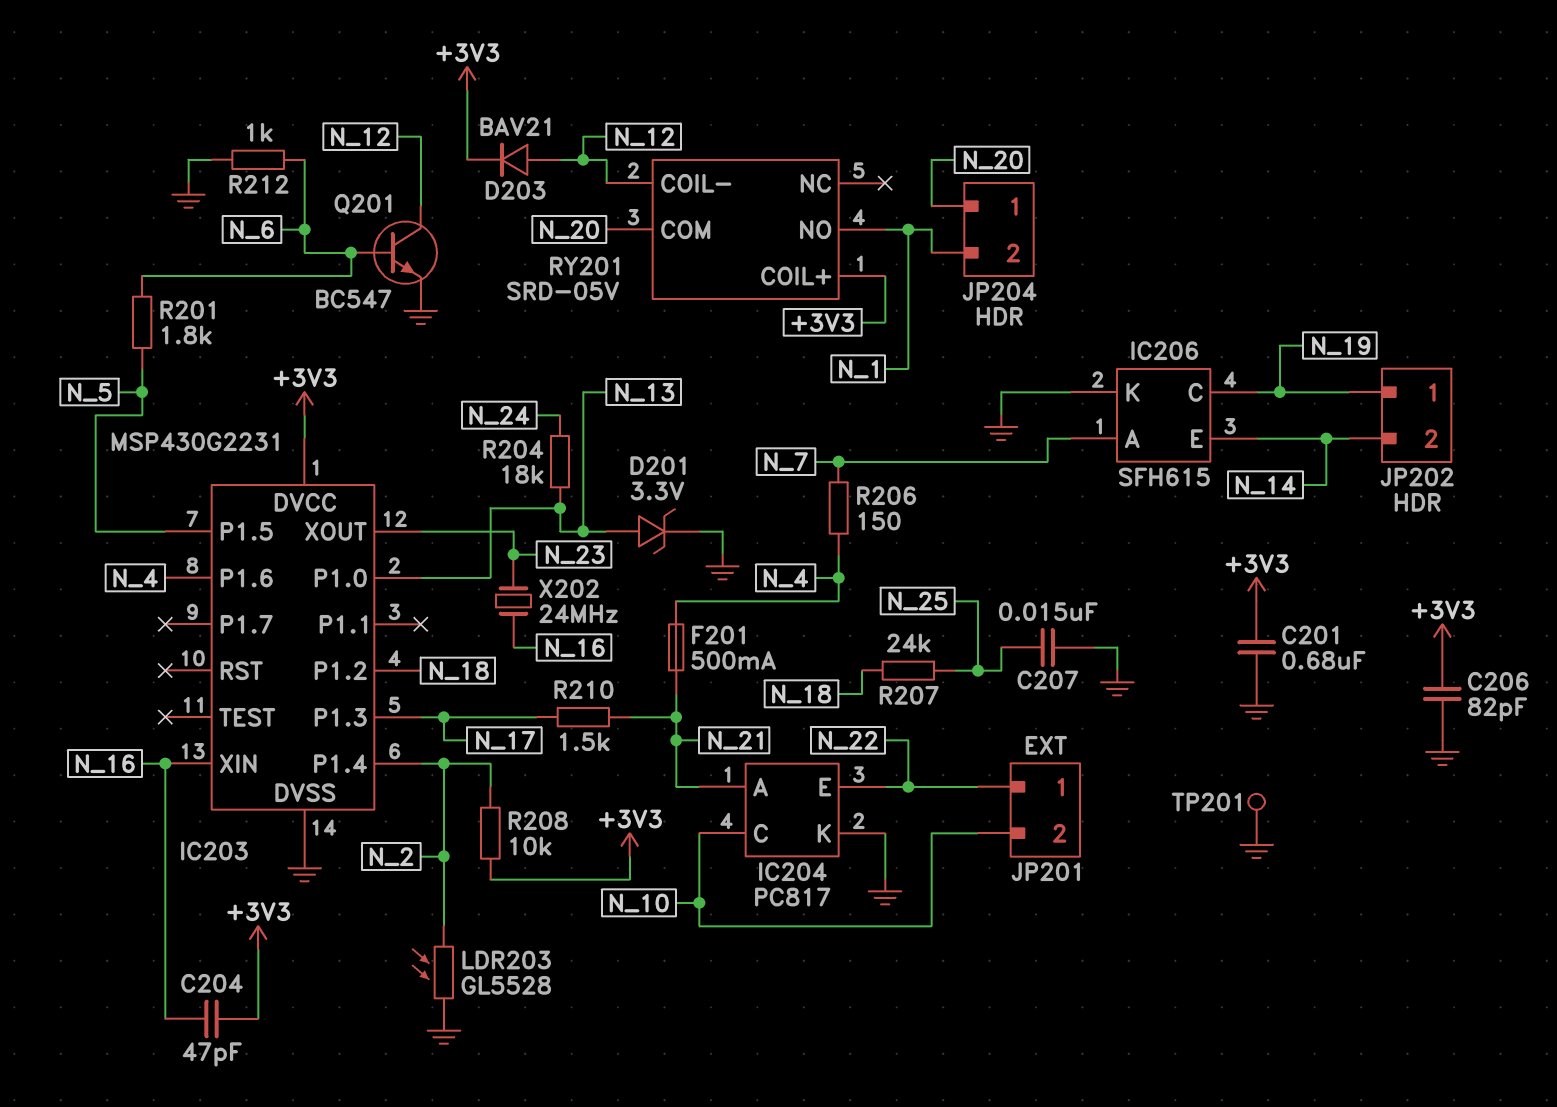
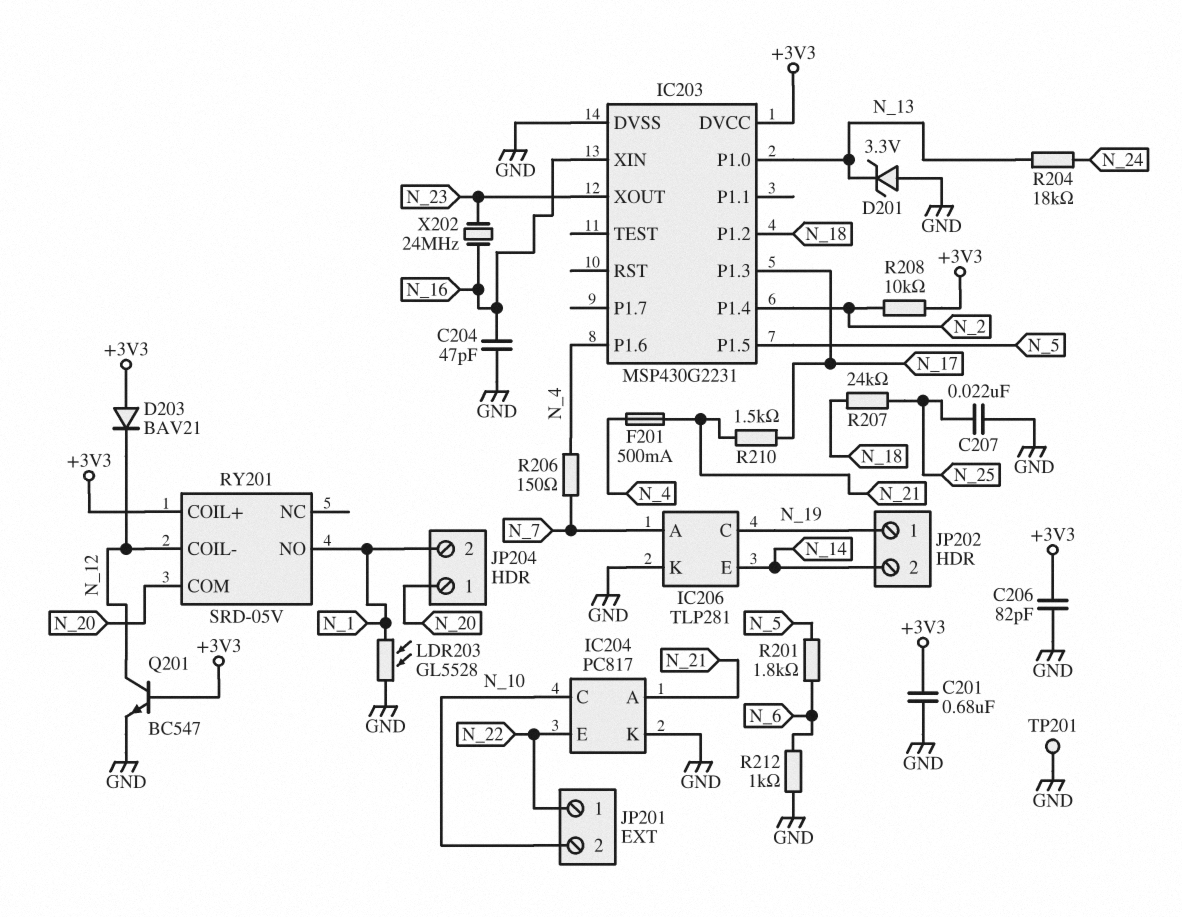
C204: 47pF (+3V3, N_16) -> 47pF (GND, N_16)
C207: 15nF (GND, N_25) -> 22nF (GND, N_25)
D201: zener 3.3V (A N_13, K GND) -> zener 3.3V (A GND, K N_13)
D203: diode BAV21 (A N_12, K +3V3) -> diode BAV21 (A +3V3, K N_12)
IC206: SFH615 -> TLP281
LDR203: GL5528 (GND, N_2) -> GL5528 (GND, N_1)
Q201: NPN BC547 (B N_6, C N_12, E GND) -> NPN BC547 (B +3V3, C N_12, E GND)

